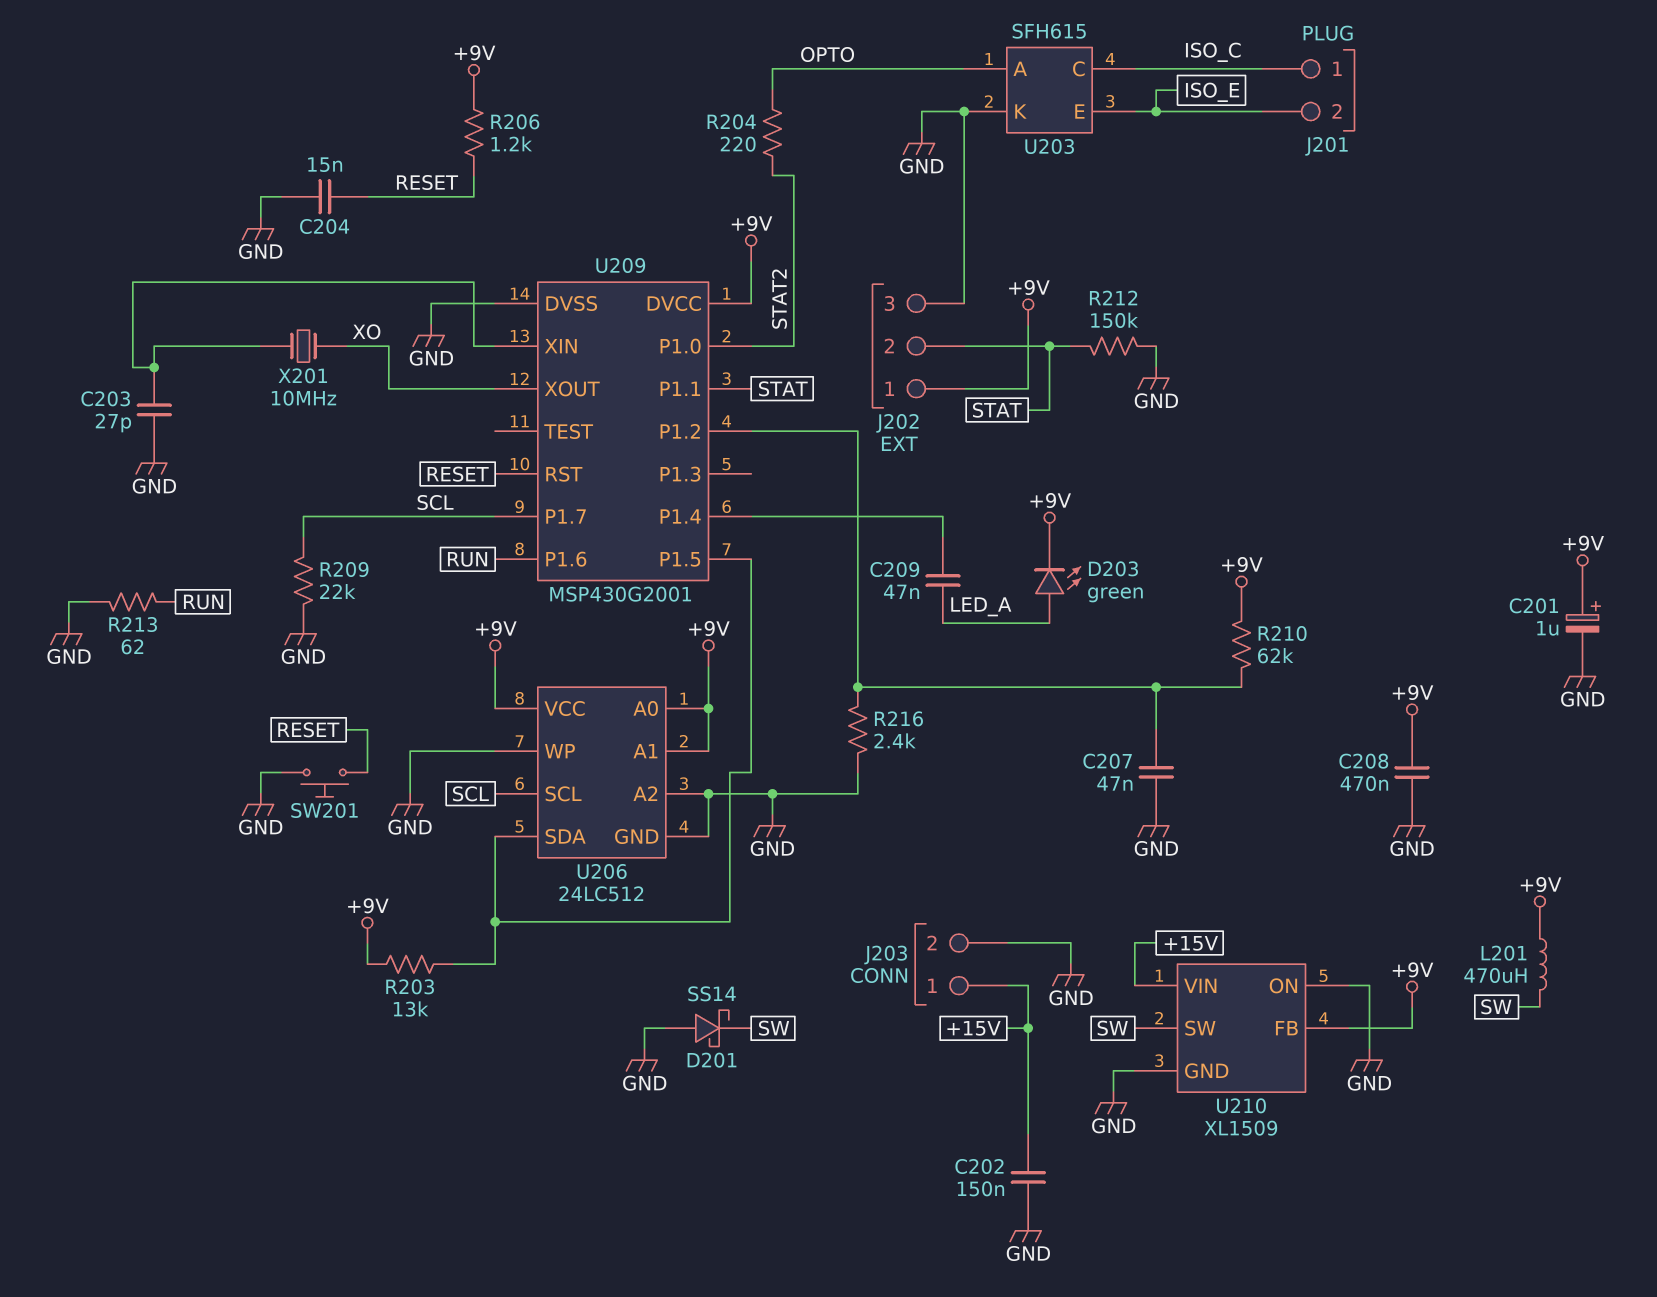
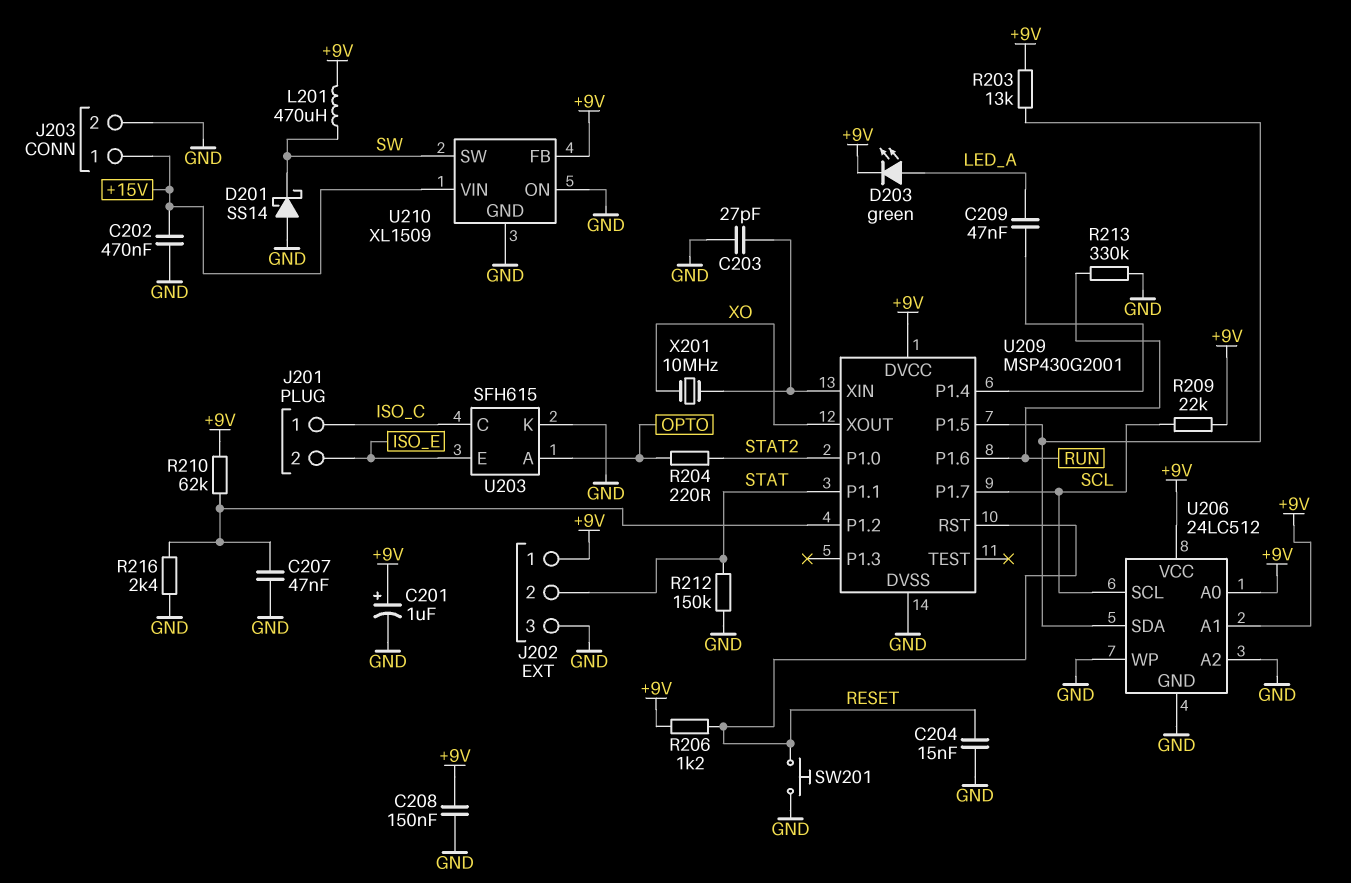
C202: 150nF (+15V, GND) -> 470nF (+15V, GND)
C208: 470nF (+9V, GND) -> 150nF (+9V, GND)
R209: 22k (GND, SCL) -> 22k (+9V, SCL)
R213: 62 (GND, RUN) -> 330k (GND, RUN)

